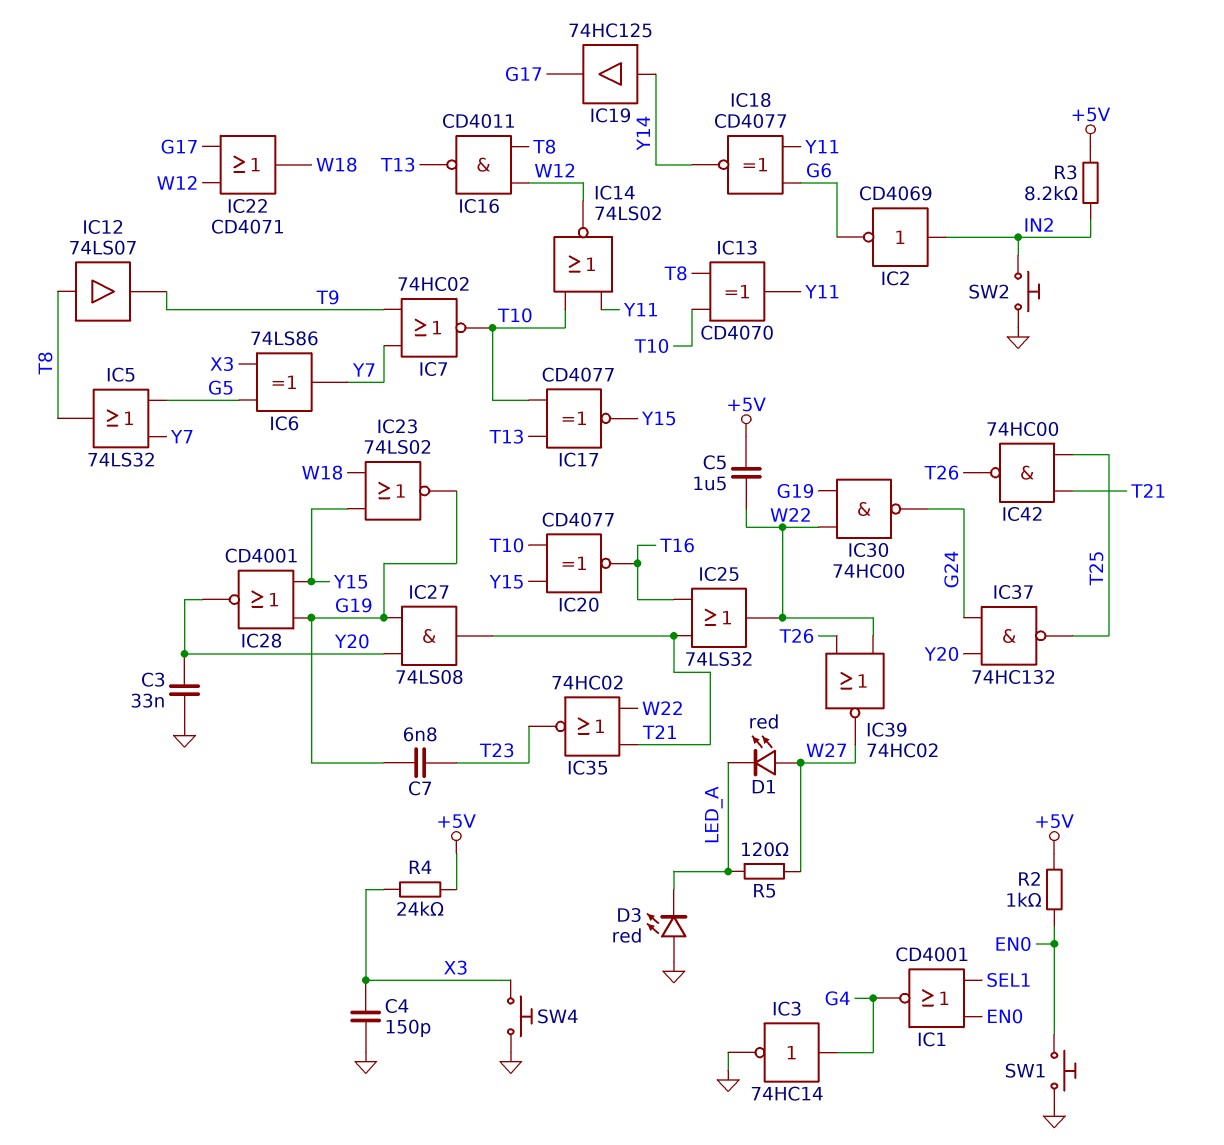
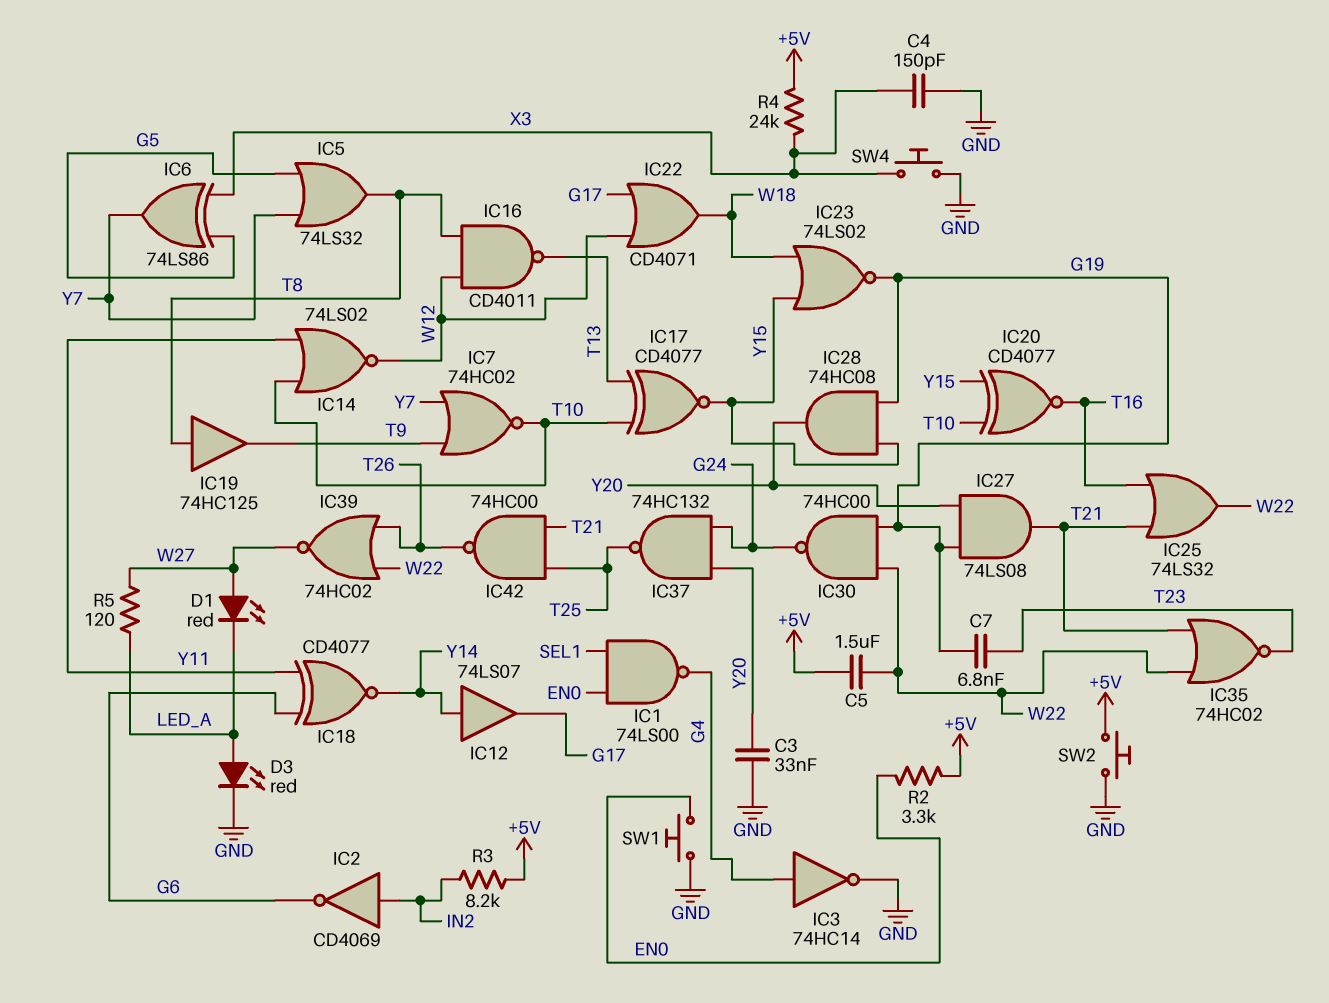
D3: LED red (A GND, K LED_A) -> LED red (A LED_A, K GND)
IC1: NOR CD4001 (in EN0, in SEL1, out G4) -> NAND 74LS00 (in EN0, in SEL1, out G4)
IC12: buffer 74LS07 (in T8, out T9) -> buffer 74LS07 (in Y14, out G17)
IC13: XOR CD4070 (in T8, in T10, out Y11) -> none
IC19: buffer 74HC125 (in Y14, out G17) -> buffer 74HC125 (in T8, out T9)
IC28: NOR CD4001 (in G19, in Y15, out Y20) -> AND 74HC08 (in G19, in Y15, out Y20)
R2: 1k (+5V, EN0) -> 3.3k (+5V, EN0)
SW2: button (GND, IN2) -> button (+5V, GND)

